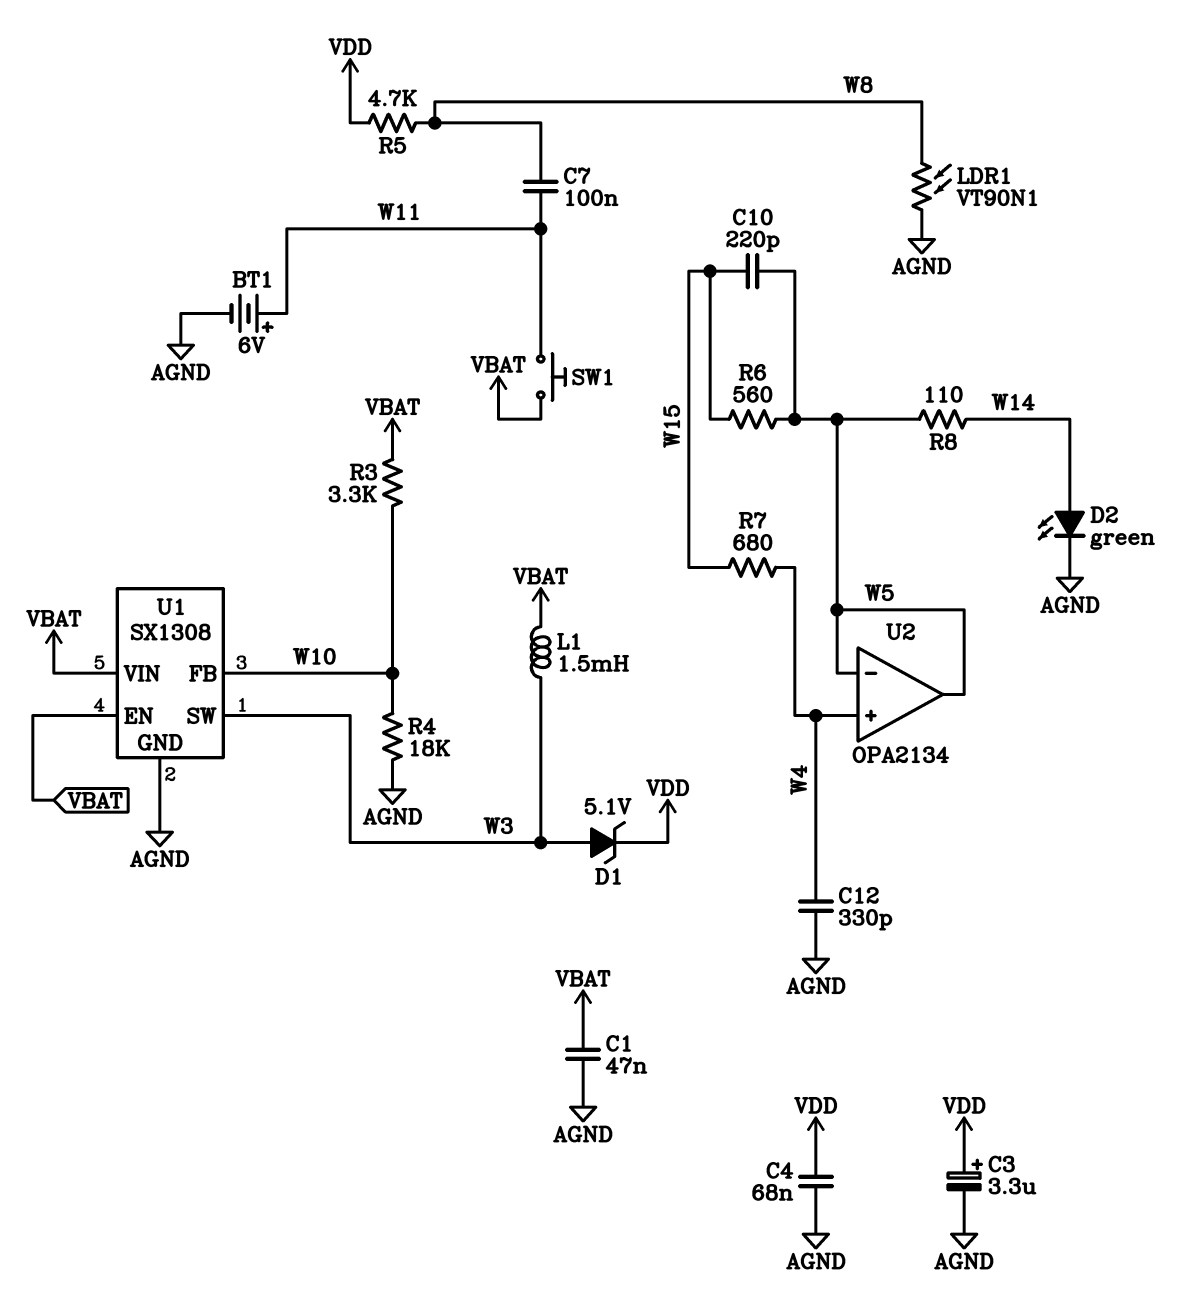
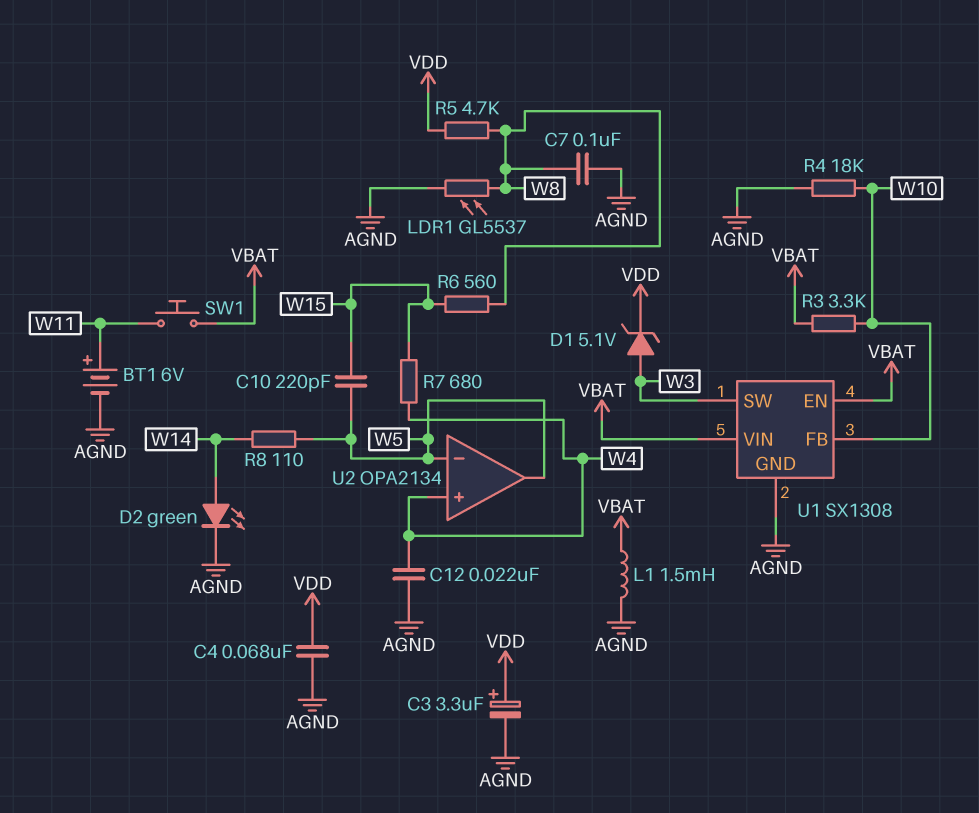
C1: 47nF (AGND, VBAT) -> none
C7: 100nF (W8, W11) -> 100nF (AGND, W8)
C12: 330pF (AGND, W4) -> 22nF (AGND, W4)
L1: 1.5mH (VBAT, W3) -> 1.5mH (AGND, VBAT)
LDR1: VT90N1 (AGND, W8) -> GL5537 (AGND, W8)
R6: 560 (W5, W15) -> 560 (W8, W15)

